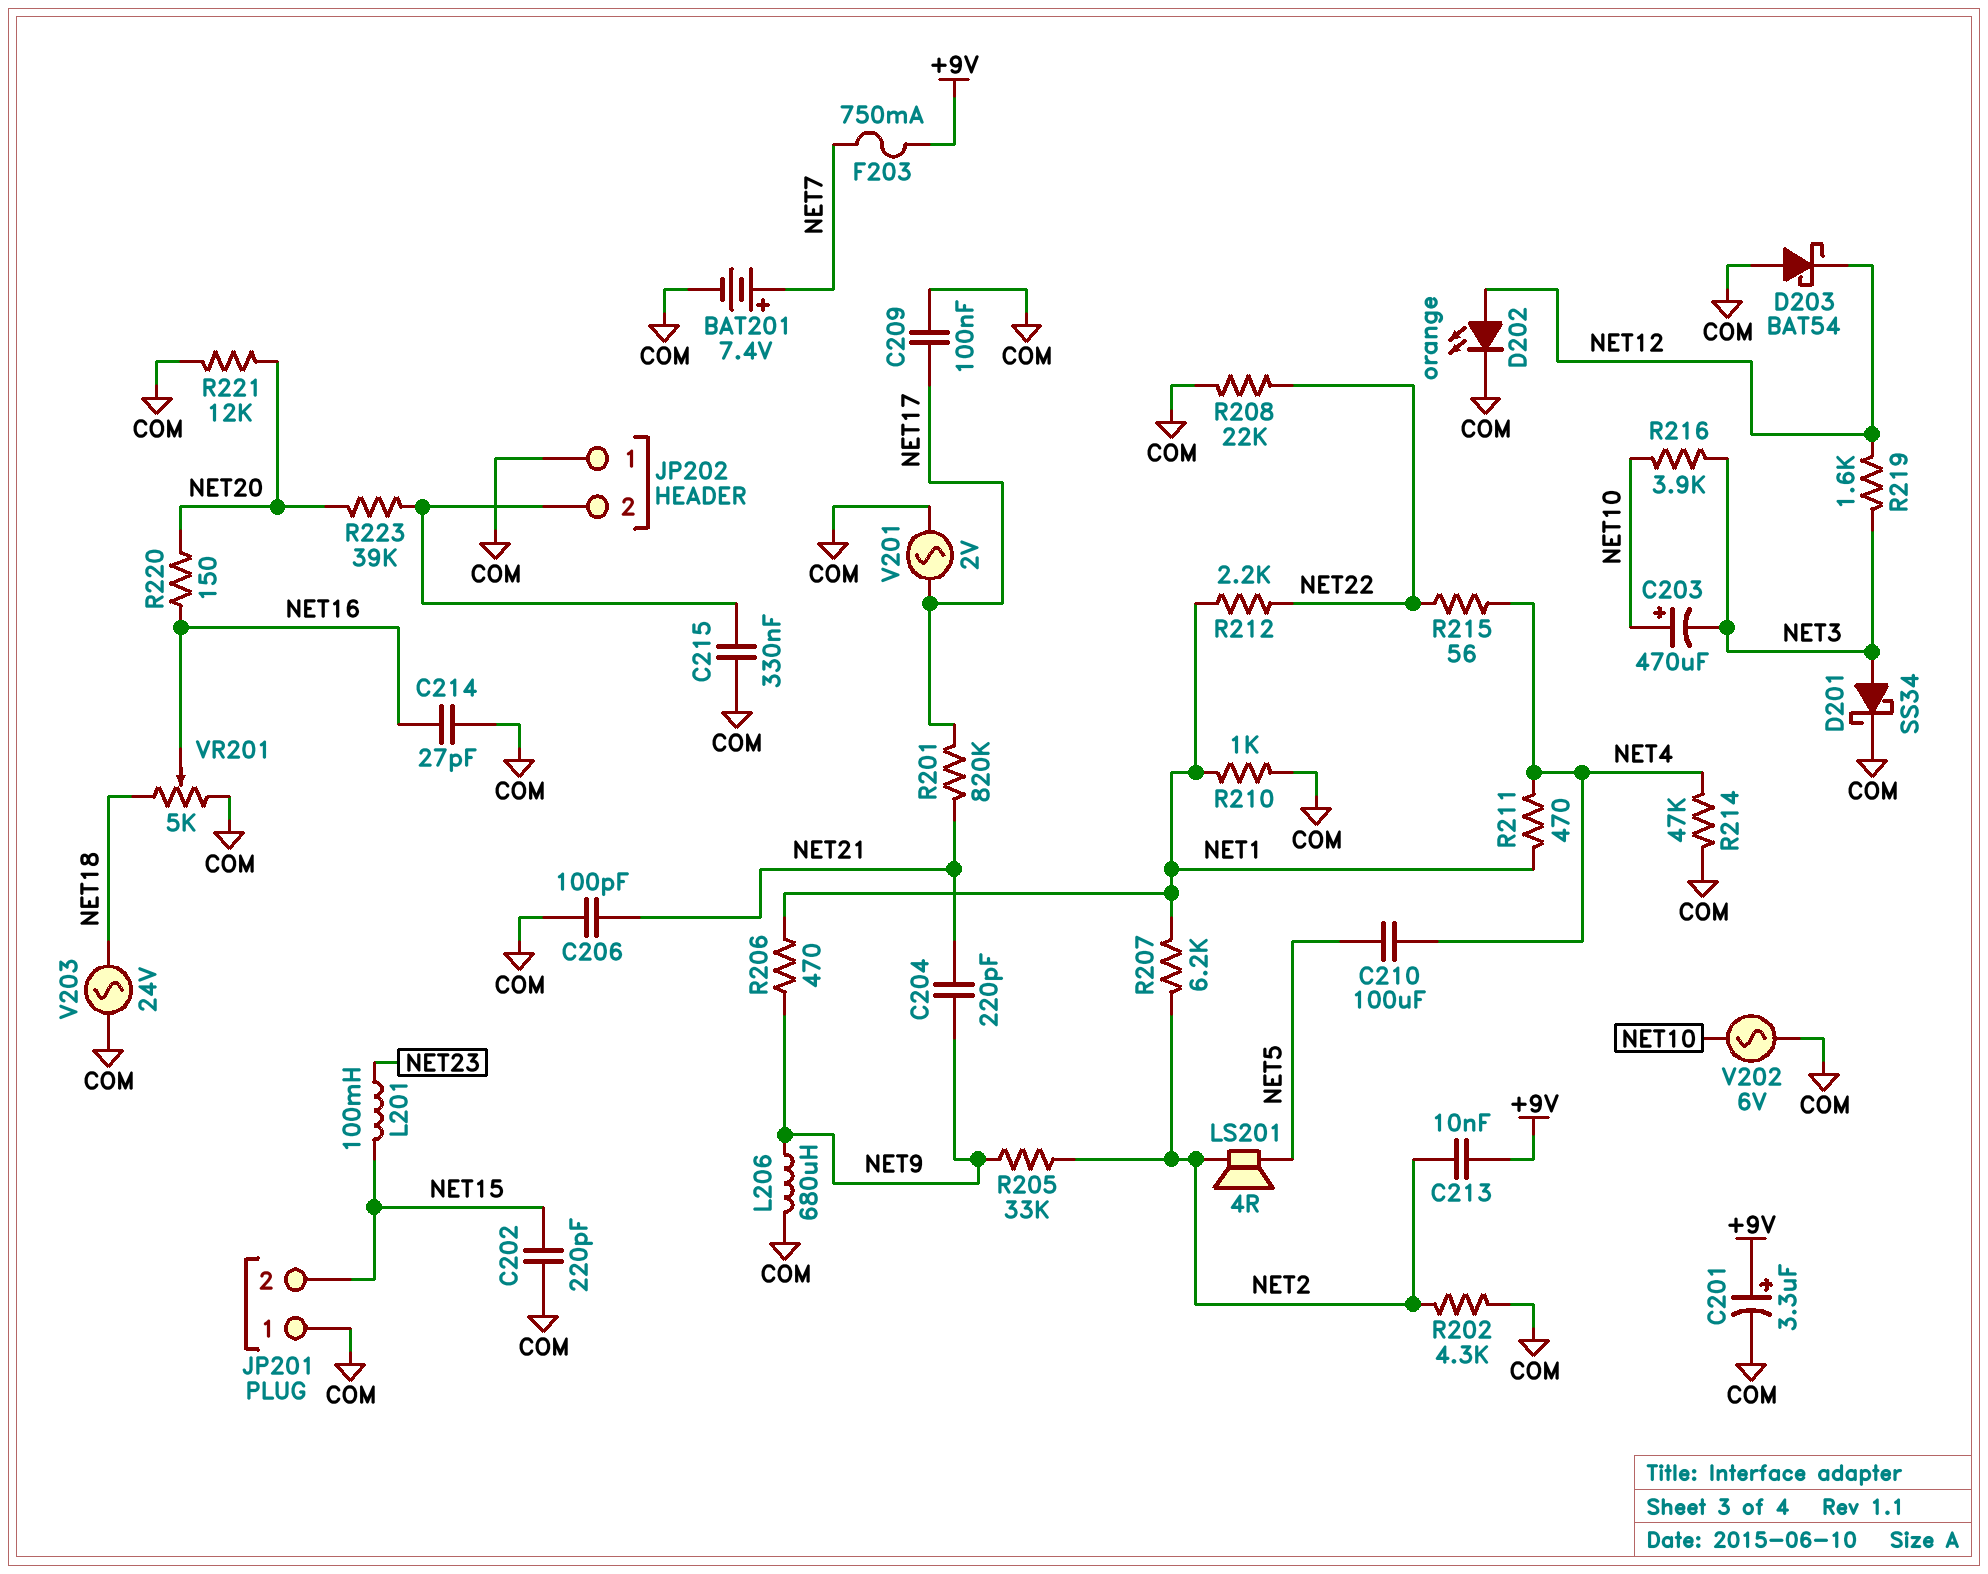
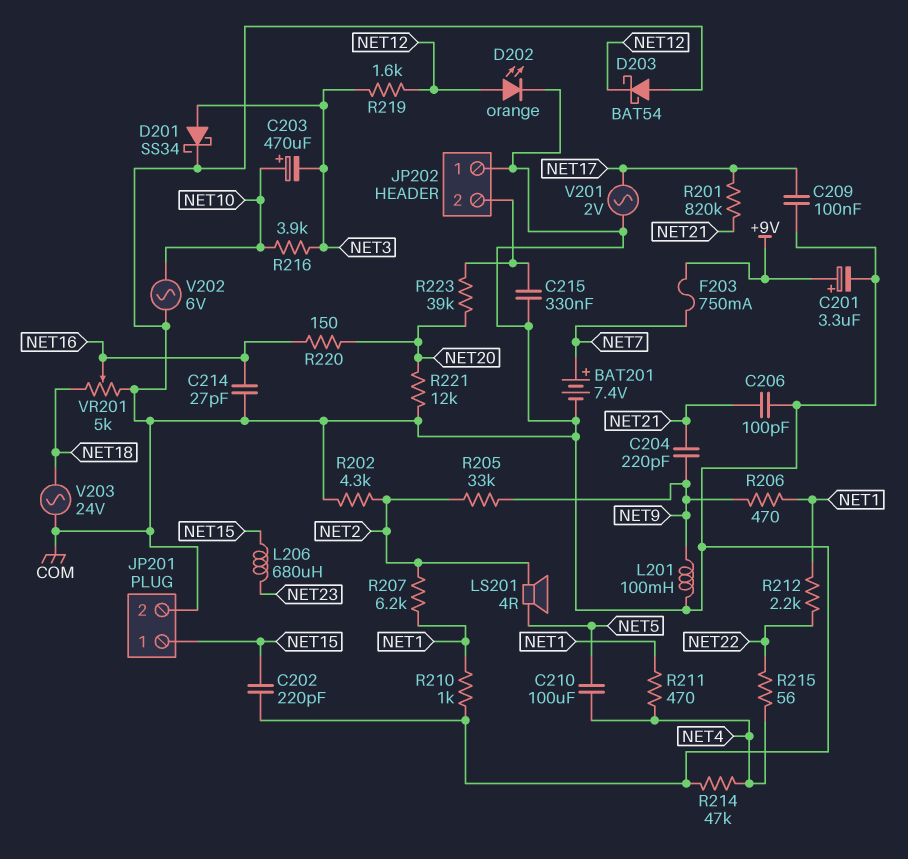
C213: 10nF (+9V, NET2) -> none
JP201 pin 1: COM -> NET15
JP201 pin 2: NET15 -> COM
L201: 100mH (NET15, NET23) -> 100mH (COM, NET9)
L206: 680uH (COM, NET9) -> 680uH (NET15, NET23)
R208: 22k (COM, NET22) -> none

